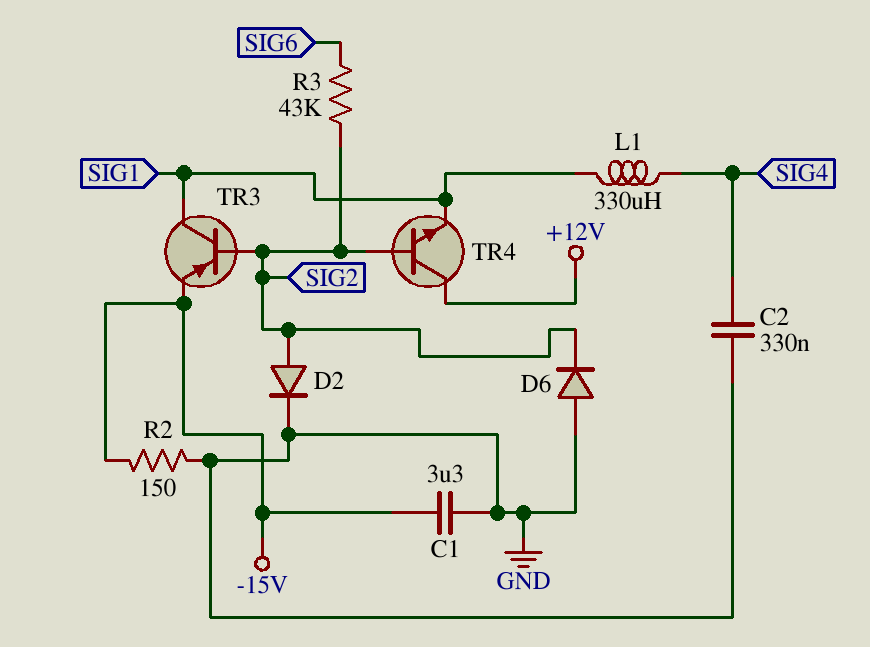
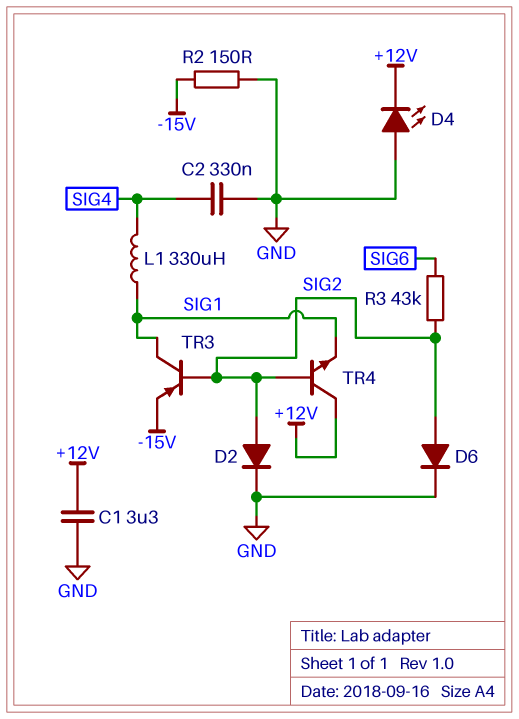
C1: 3.3uF (-15V, GND) -> 3.3uF (+12V, GND)
D4: none -> LED (A GND, K +12V)
D6: diode (A GND, K SIG2) -> diode (A SIG2, K GND)

